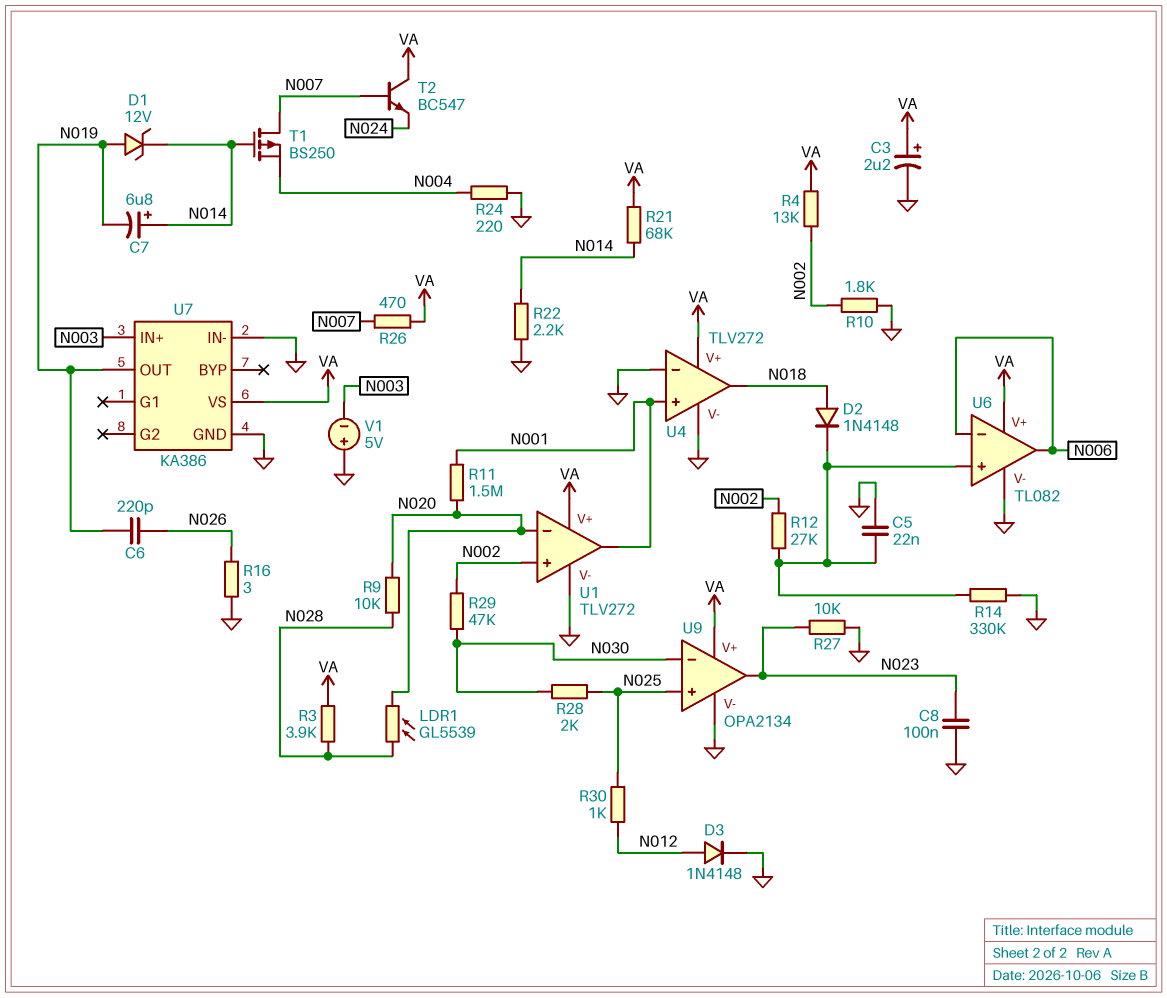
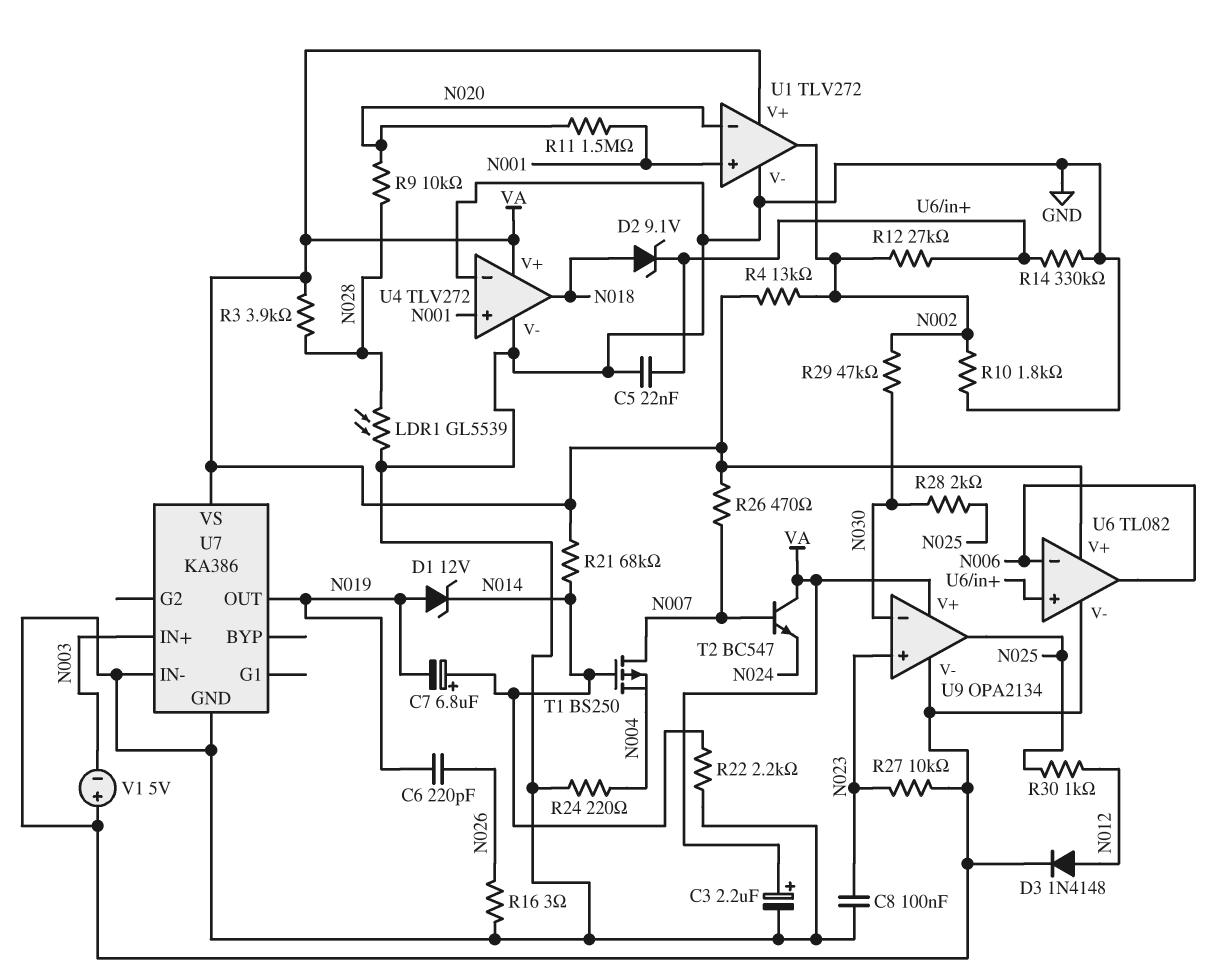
D2: diode 1N4148 (A N018, K U6/in+) -> zener 9.1V (A N018, K U6/in+)
LDR1: GL5539 (N020, N028) -> GL5539 (GND, N028)
U1 pin in+: N002 -> N001
U1 pin out: N001 -> N002
U9 pin in+: N025 -> N023
U9 pin out: N023 -> N025

